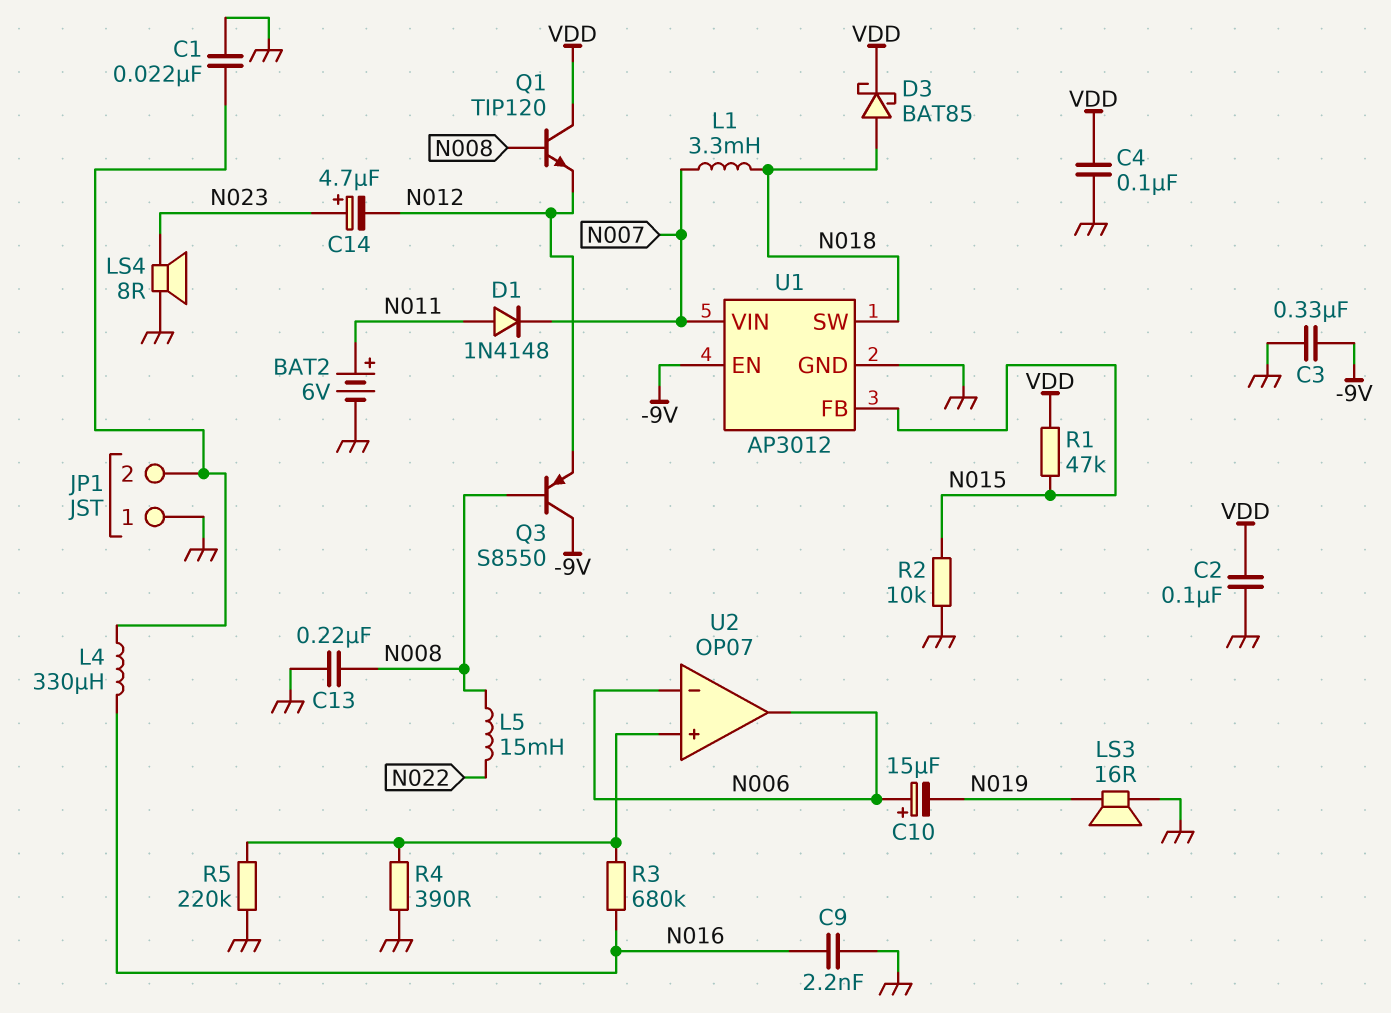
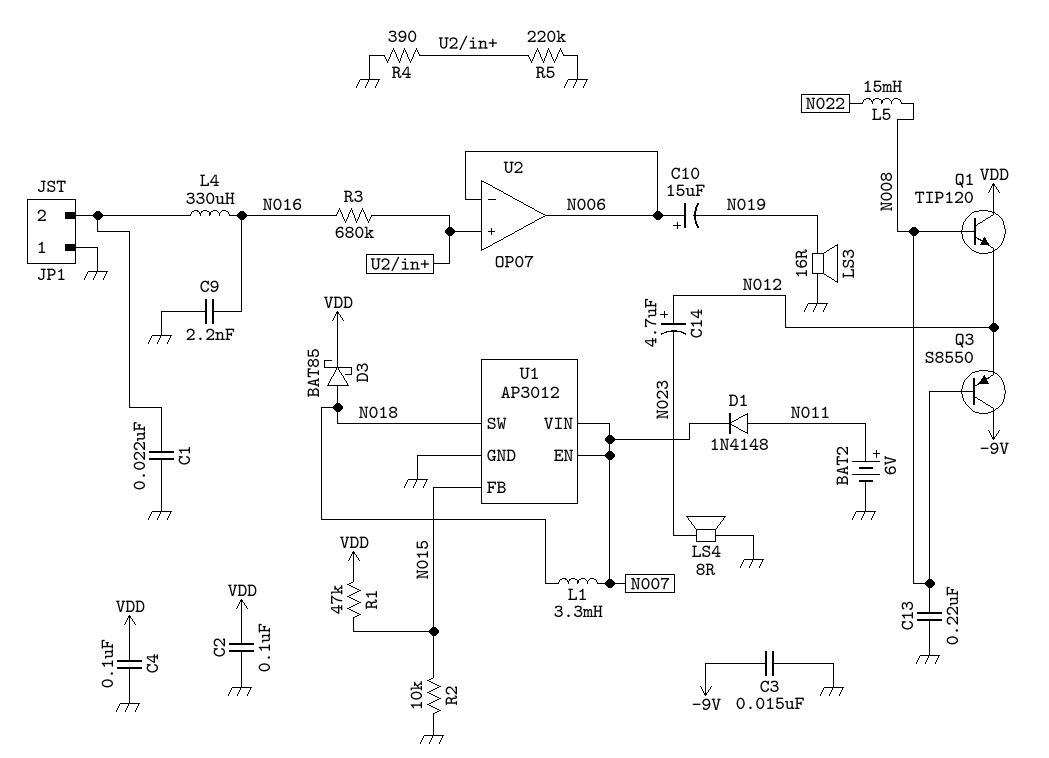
C3: 330nF (-9V, GND) -> 15nF (-9V, GND)
C14: 4.7uF (plus N023, minus N012) -> 4.7uF (plus N012, minus N023)
U1 pin EN: -9V -> N007

